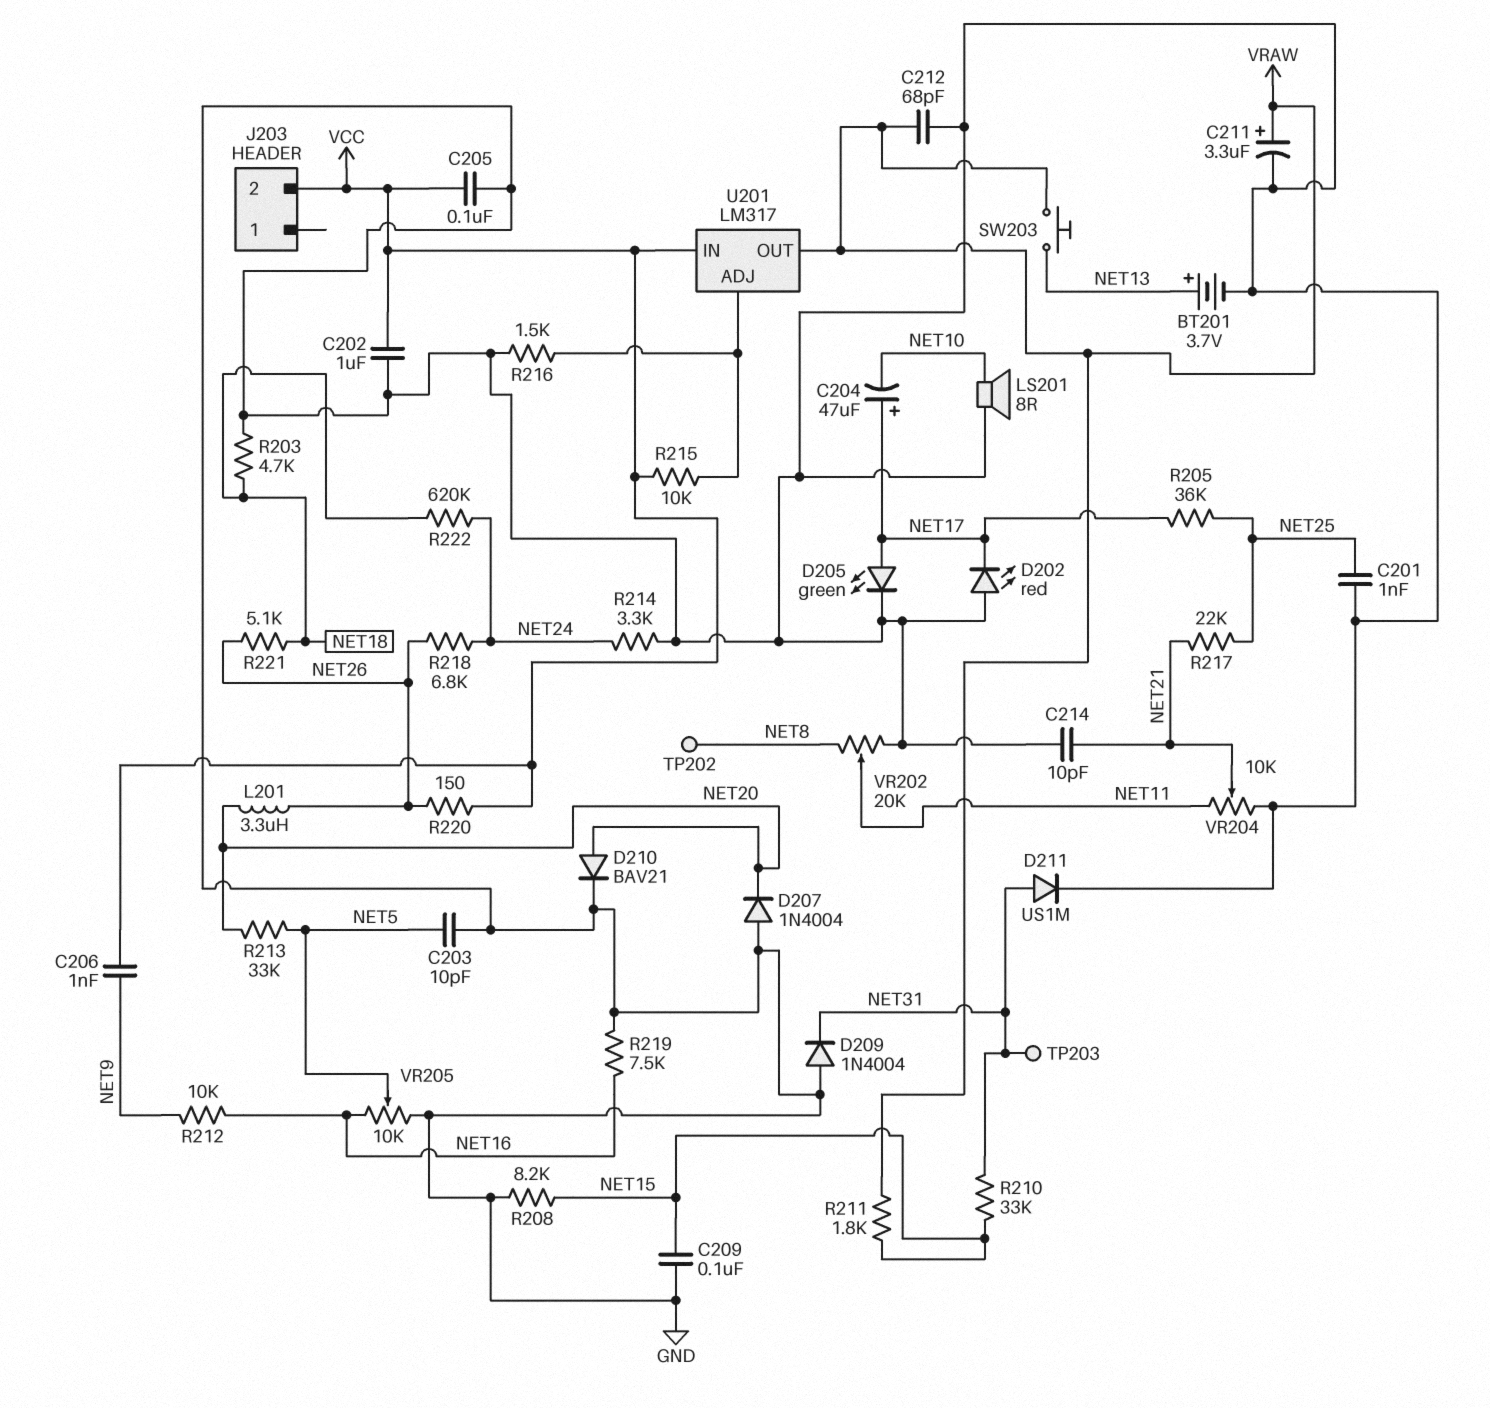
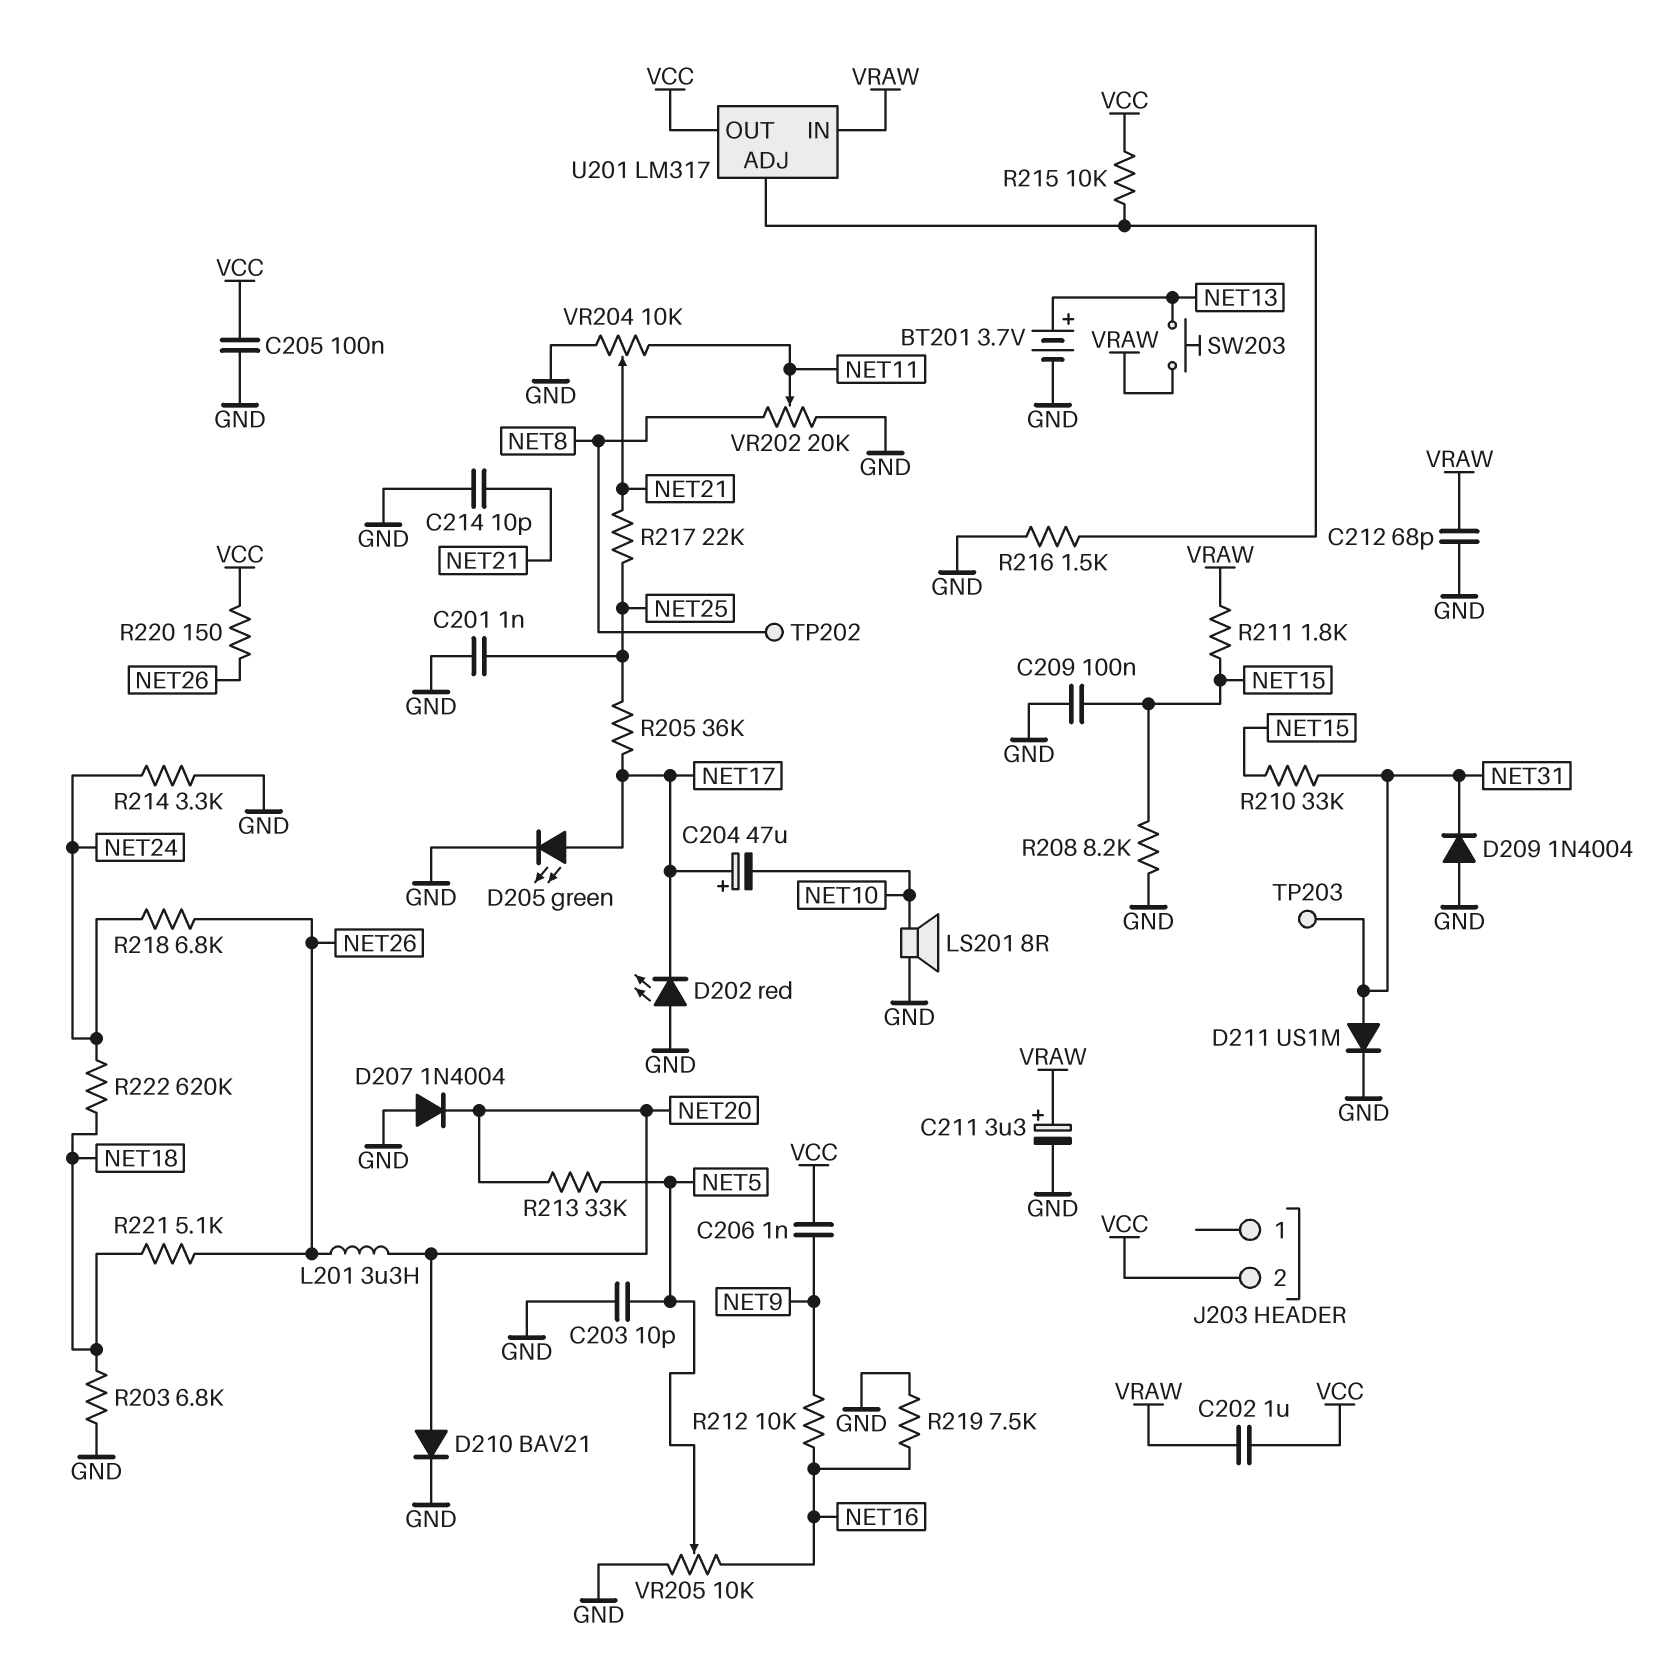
C202: 1uF (GND, VCC) -> 1uF (VCC, VRAW)
R203: 4.7k (GND, NET18) -> 6.8k (GND, NET18)
U201 pin IN: VCC -> VRAW
U201 pin OUT: VRAW -> VCC

